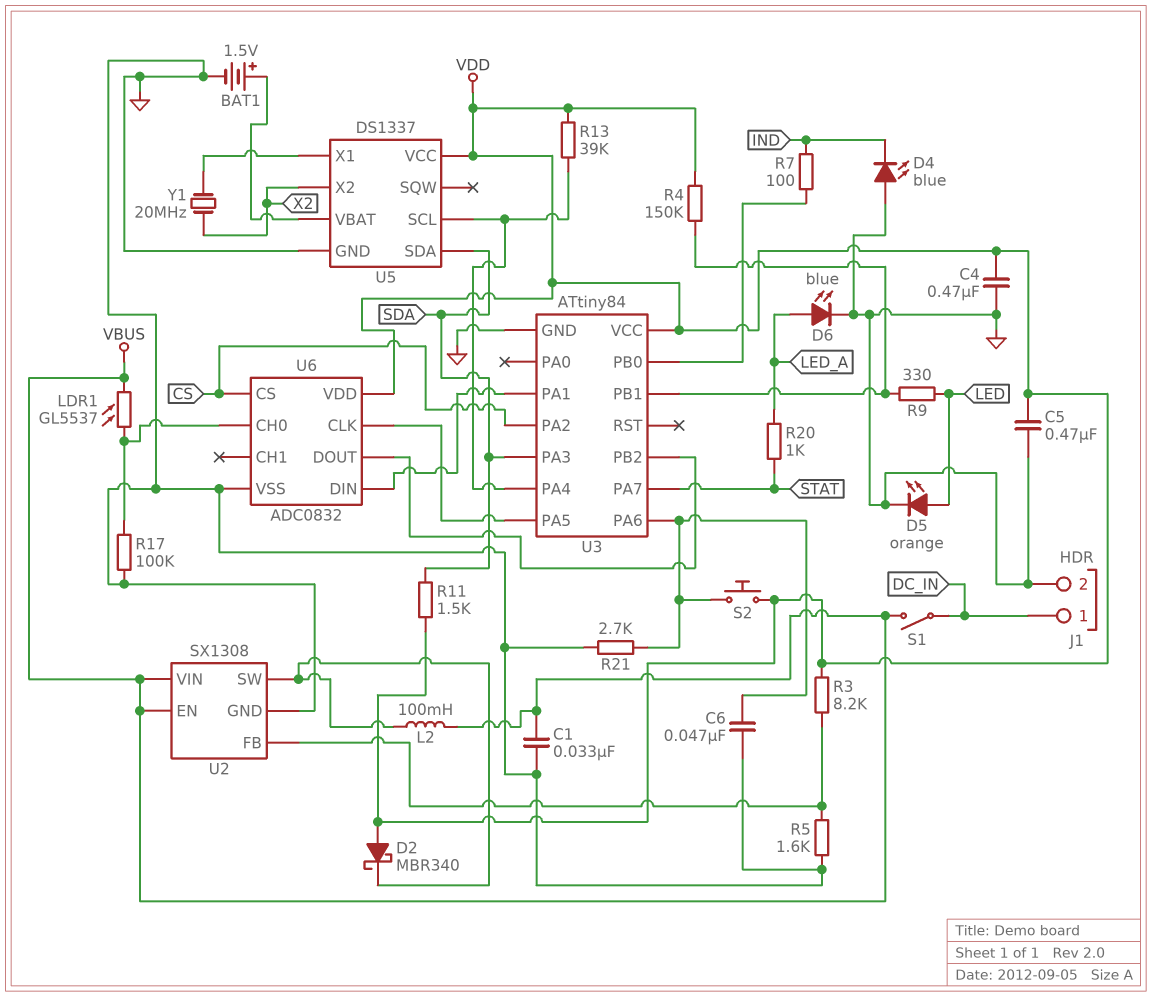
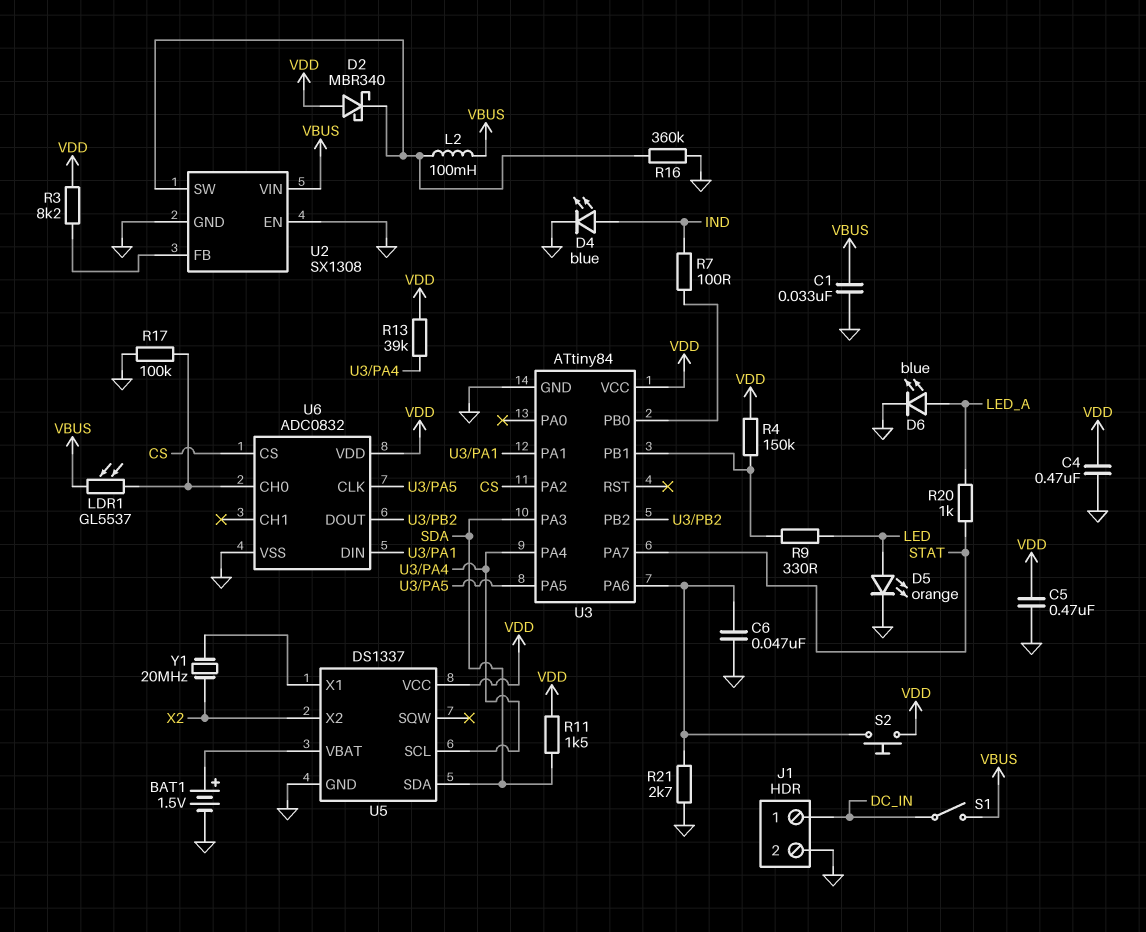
D4: LED blue (A GND, K IND) -> LED blue (A IND, K GND)
R5: 1.6k (GND, U2/FB) -> none
R16: none -> 360k (GND, U2/SW)
U2 pin EN: VBUS -> GND

